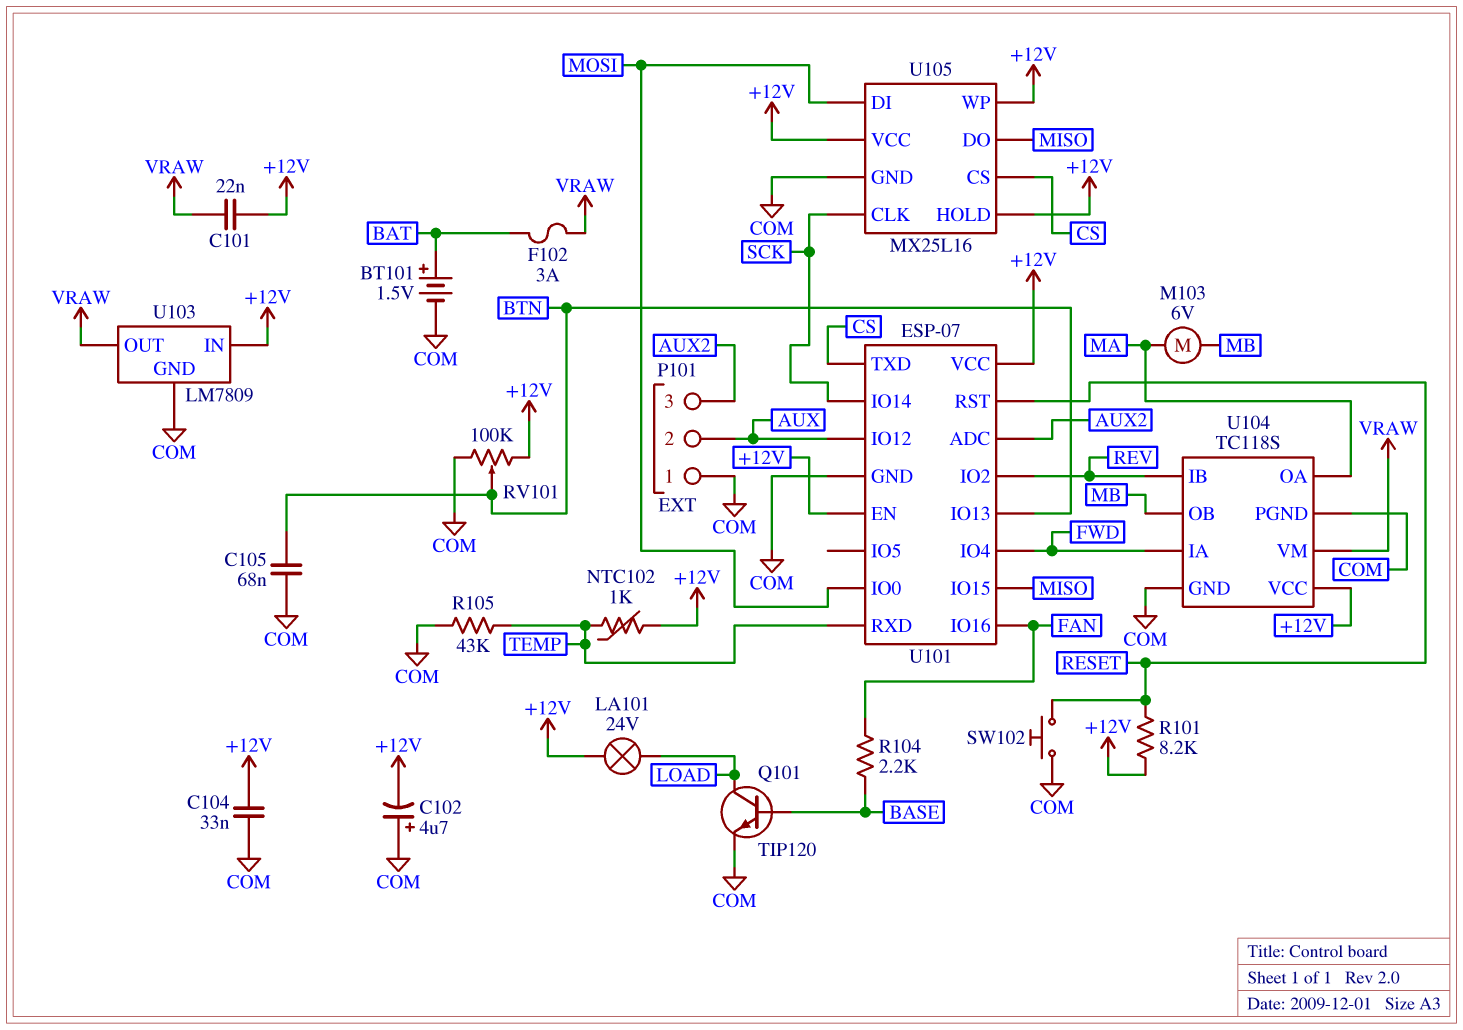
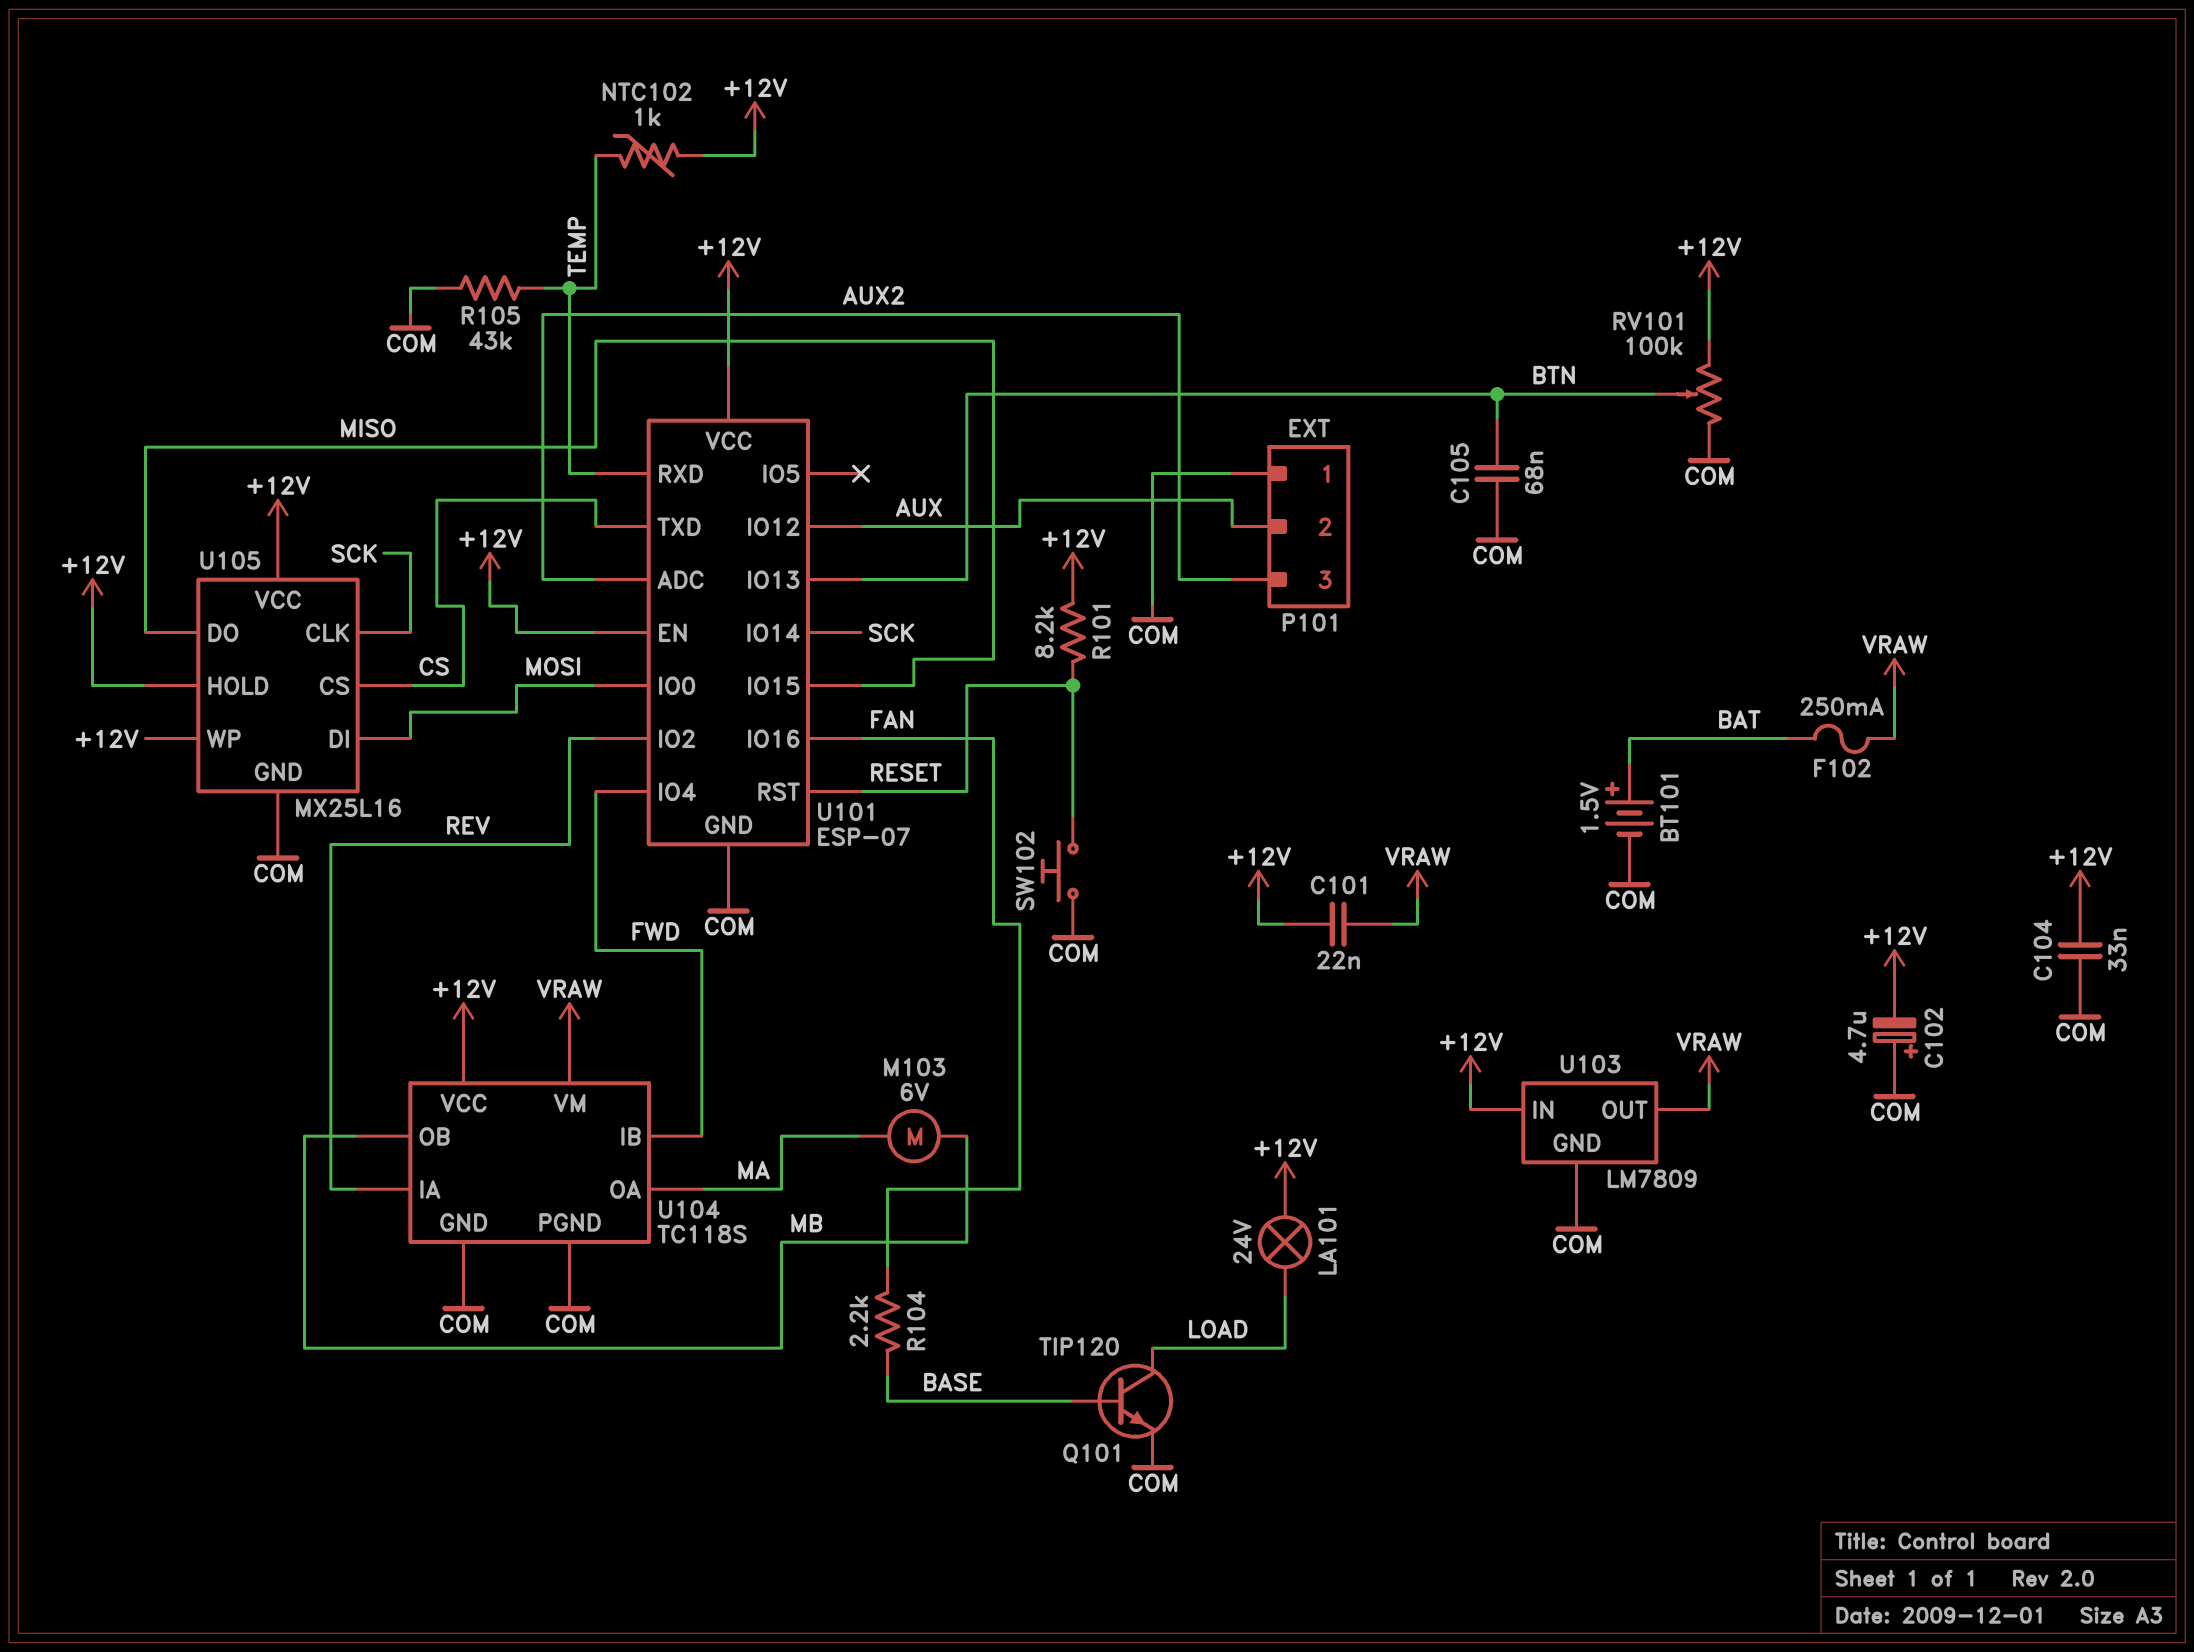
F102: 3A (BAT, VRAW) -> 250mA (BAT, VRAW)
U104 pin IA: FWD -> REV
U104 pin IB: REV -> FWD

